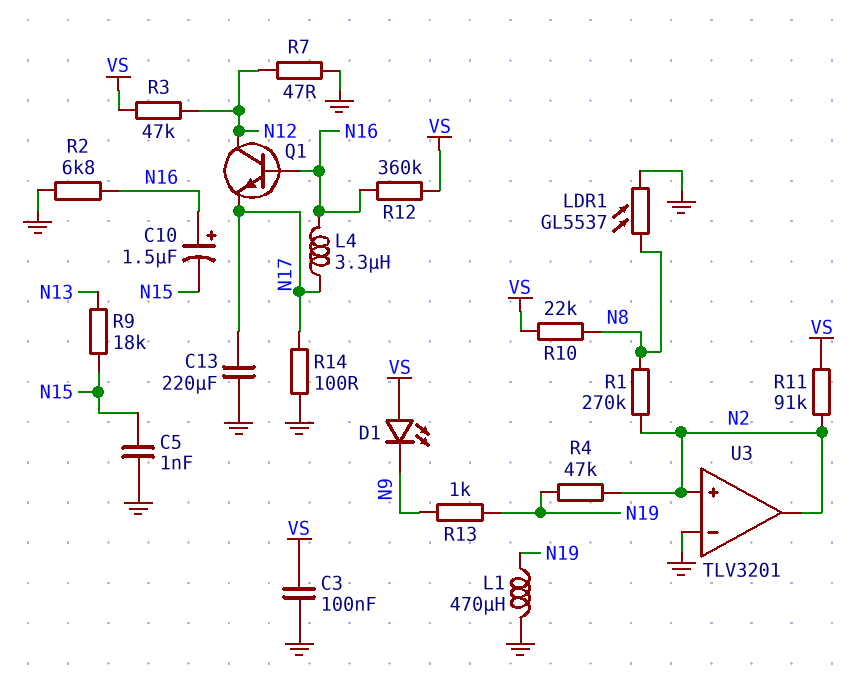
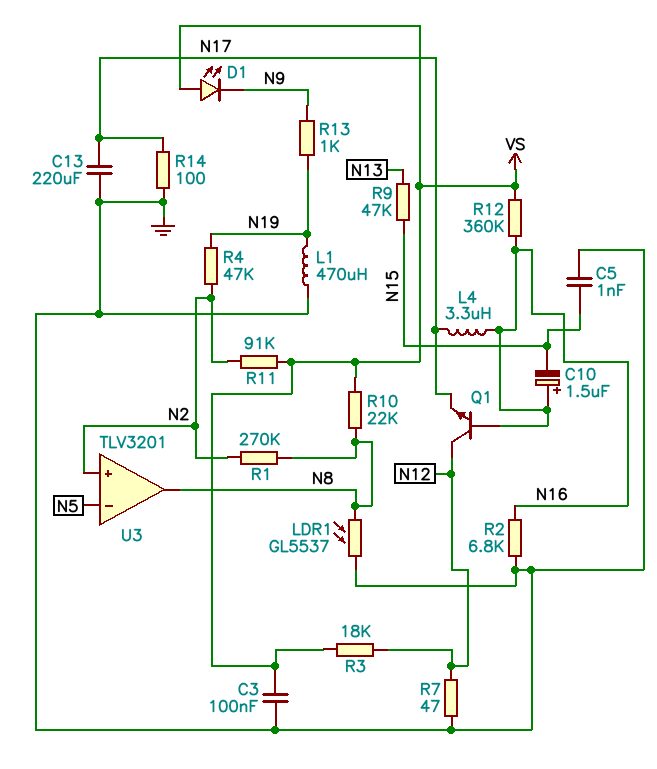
R3: 47k (N12, VS) -> 18k (N12, VS)
R9: 18k (N13, N15) -> 47k (N13, N15)
U3 pin in-: GND -> N5
U3 pin out: N2 -> N8

